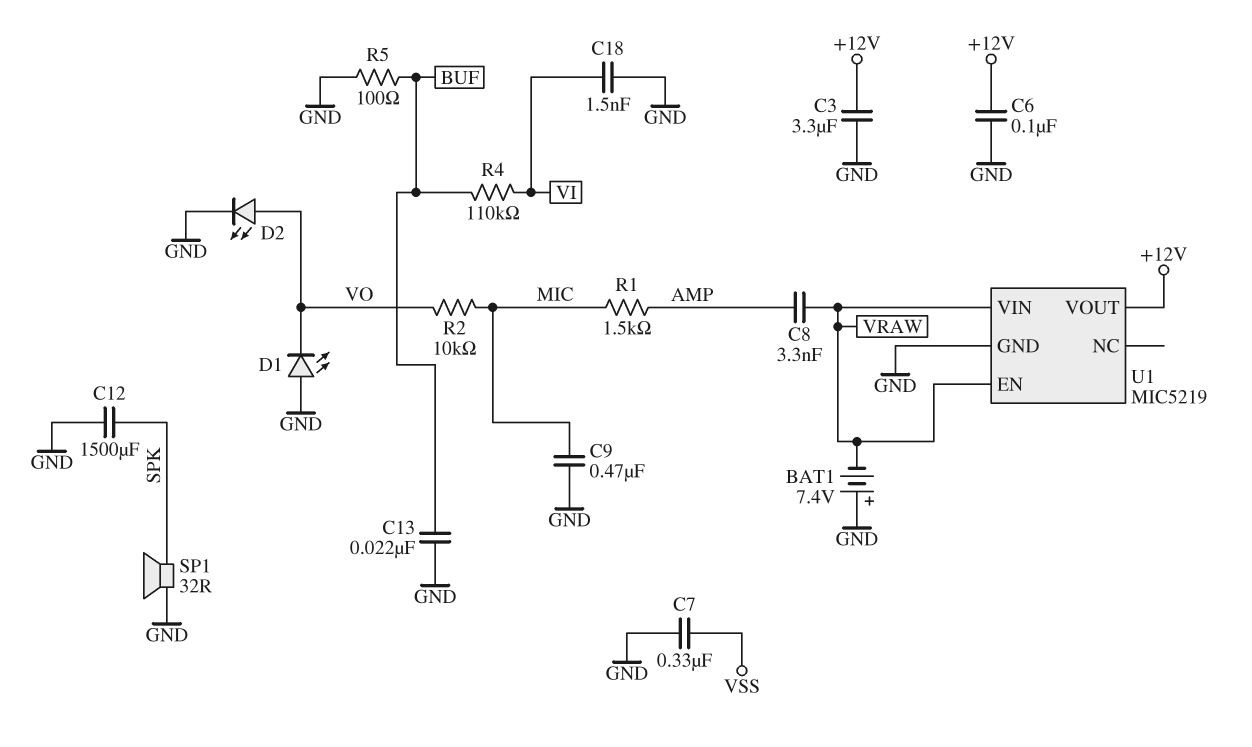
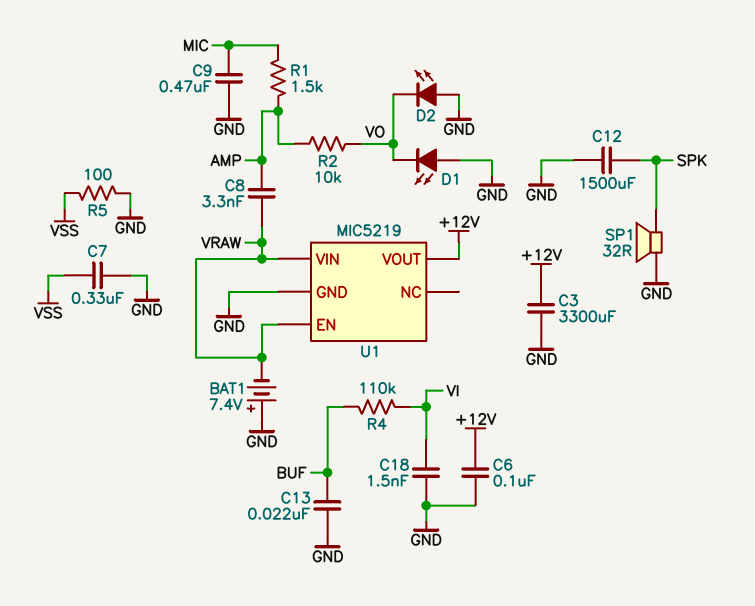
C3: 3.3uF (+12V, GND) -> 3300uF (+12V, GND)
D2: LED (A VO, K GND) -> LED (A GND, K VO)
R2: 10k (MIC, VO) -> 10k (AMP, VO)
R5: 100 (BUF, GND) -> 100 (GND, VSS)

